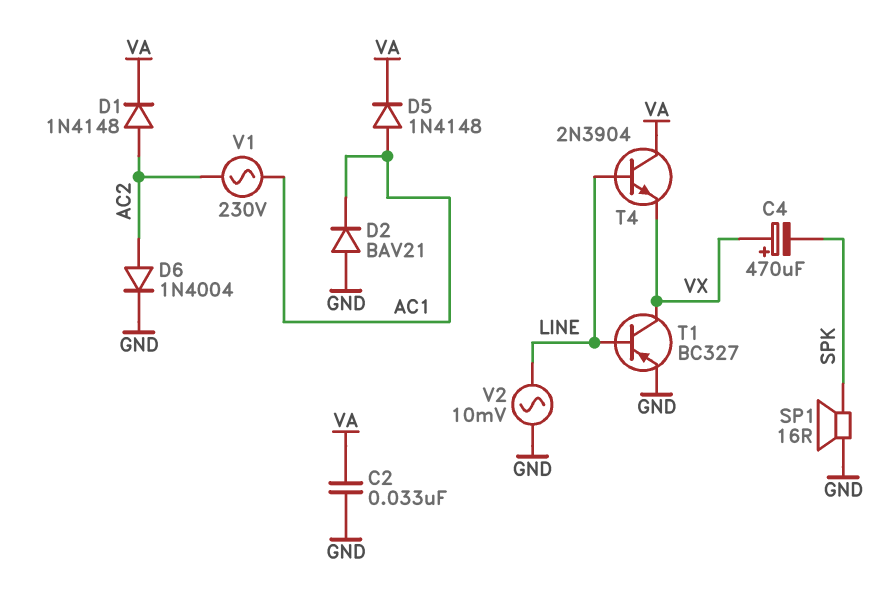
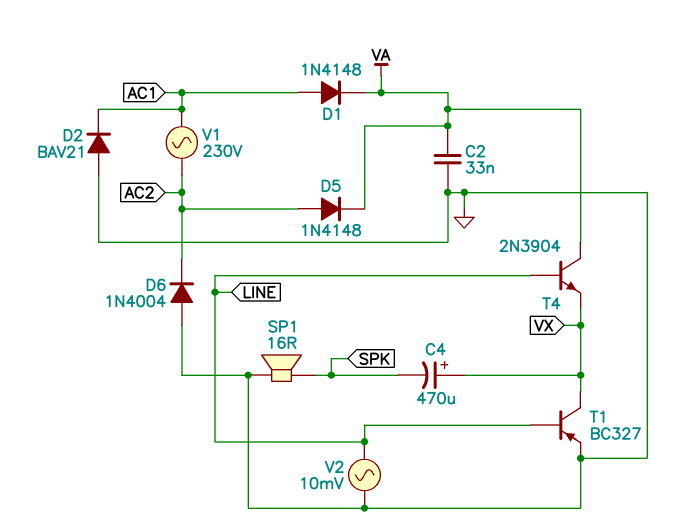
D1: diode 1N4148 (A AC2, K VA) -> diode 1N4148 (A AC1, K VA)
D5: diode 1N4148 (A AC1, K VA) -> diode 1N4148 (A AC2, K VA)
D6: diode 1N4004 (A AC2, K GND) -> diode 1N4004 (A GND, K AC2)

